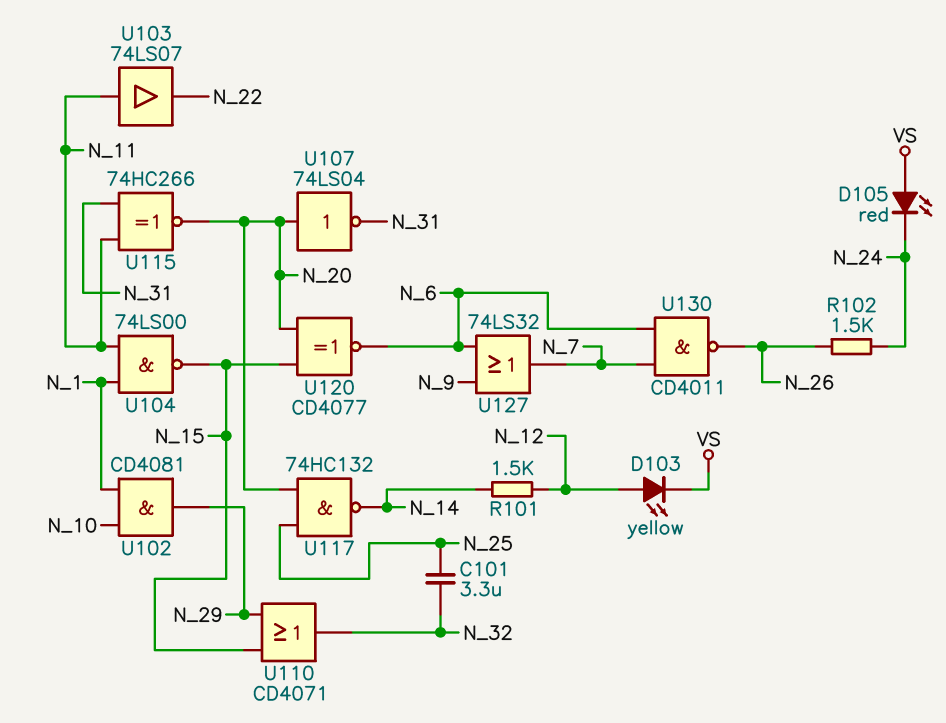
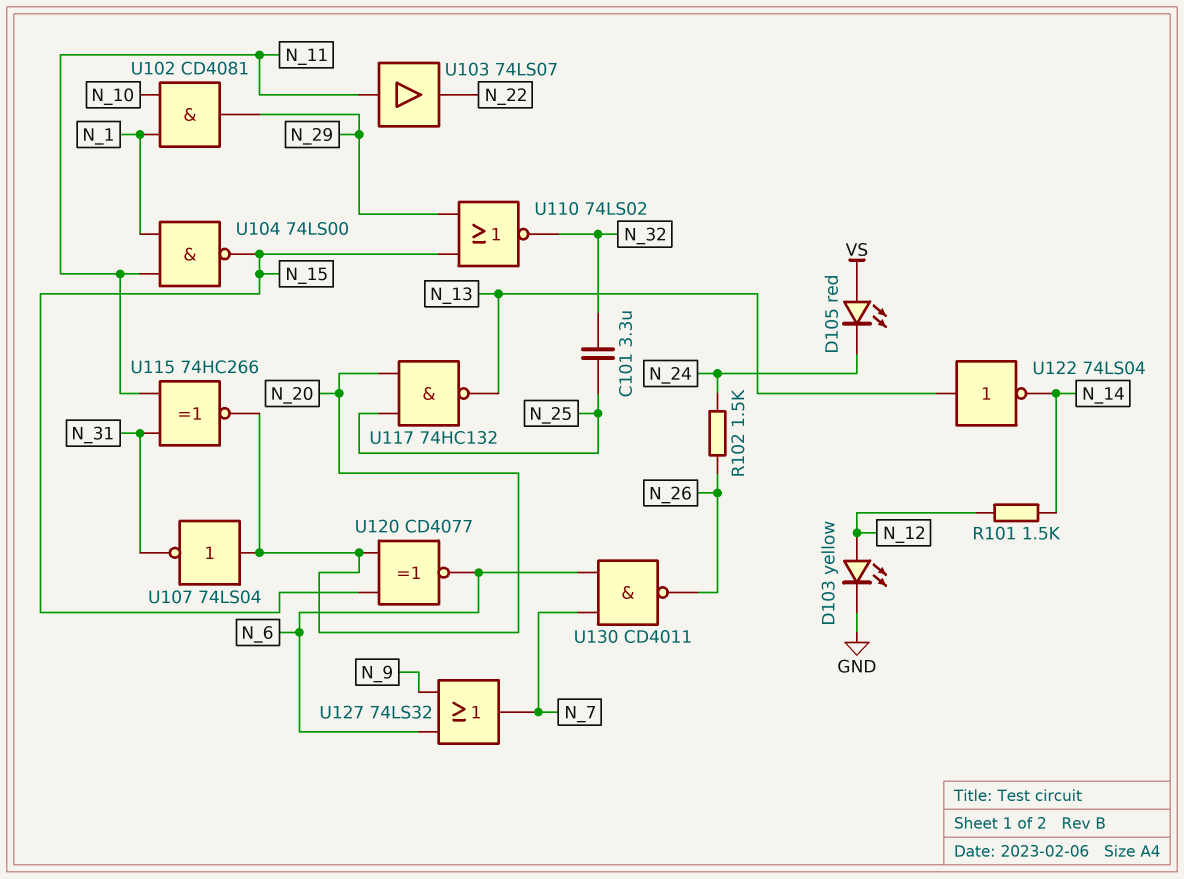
D103: LED yellow (A N_12, K VS) -> LED yellow (A N_12, K GND)
U110: OR CD4071 (in N_15, in N_29, out N_32) -> NOR 74LS02 (in N_15, in N_29, out N_32)
U117: NAND 74HC132 (in N_20, in N_25, out N_14) -> NAND 74HC132 (in N_20, in N_25, out N_13)
U122: none -> NOT 74LS04 (in N_13, out N_14)

